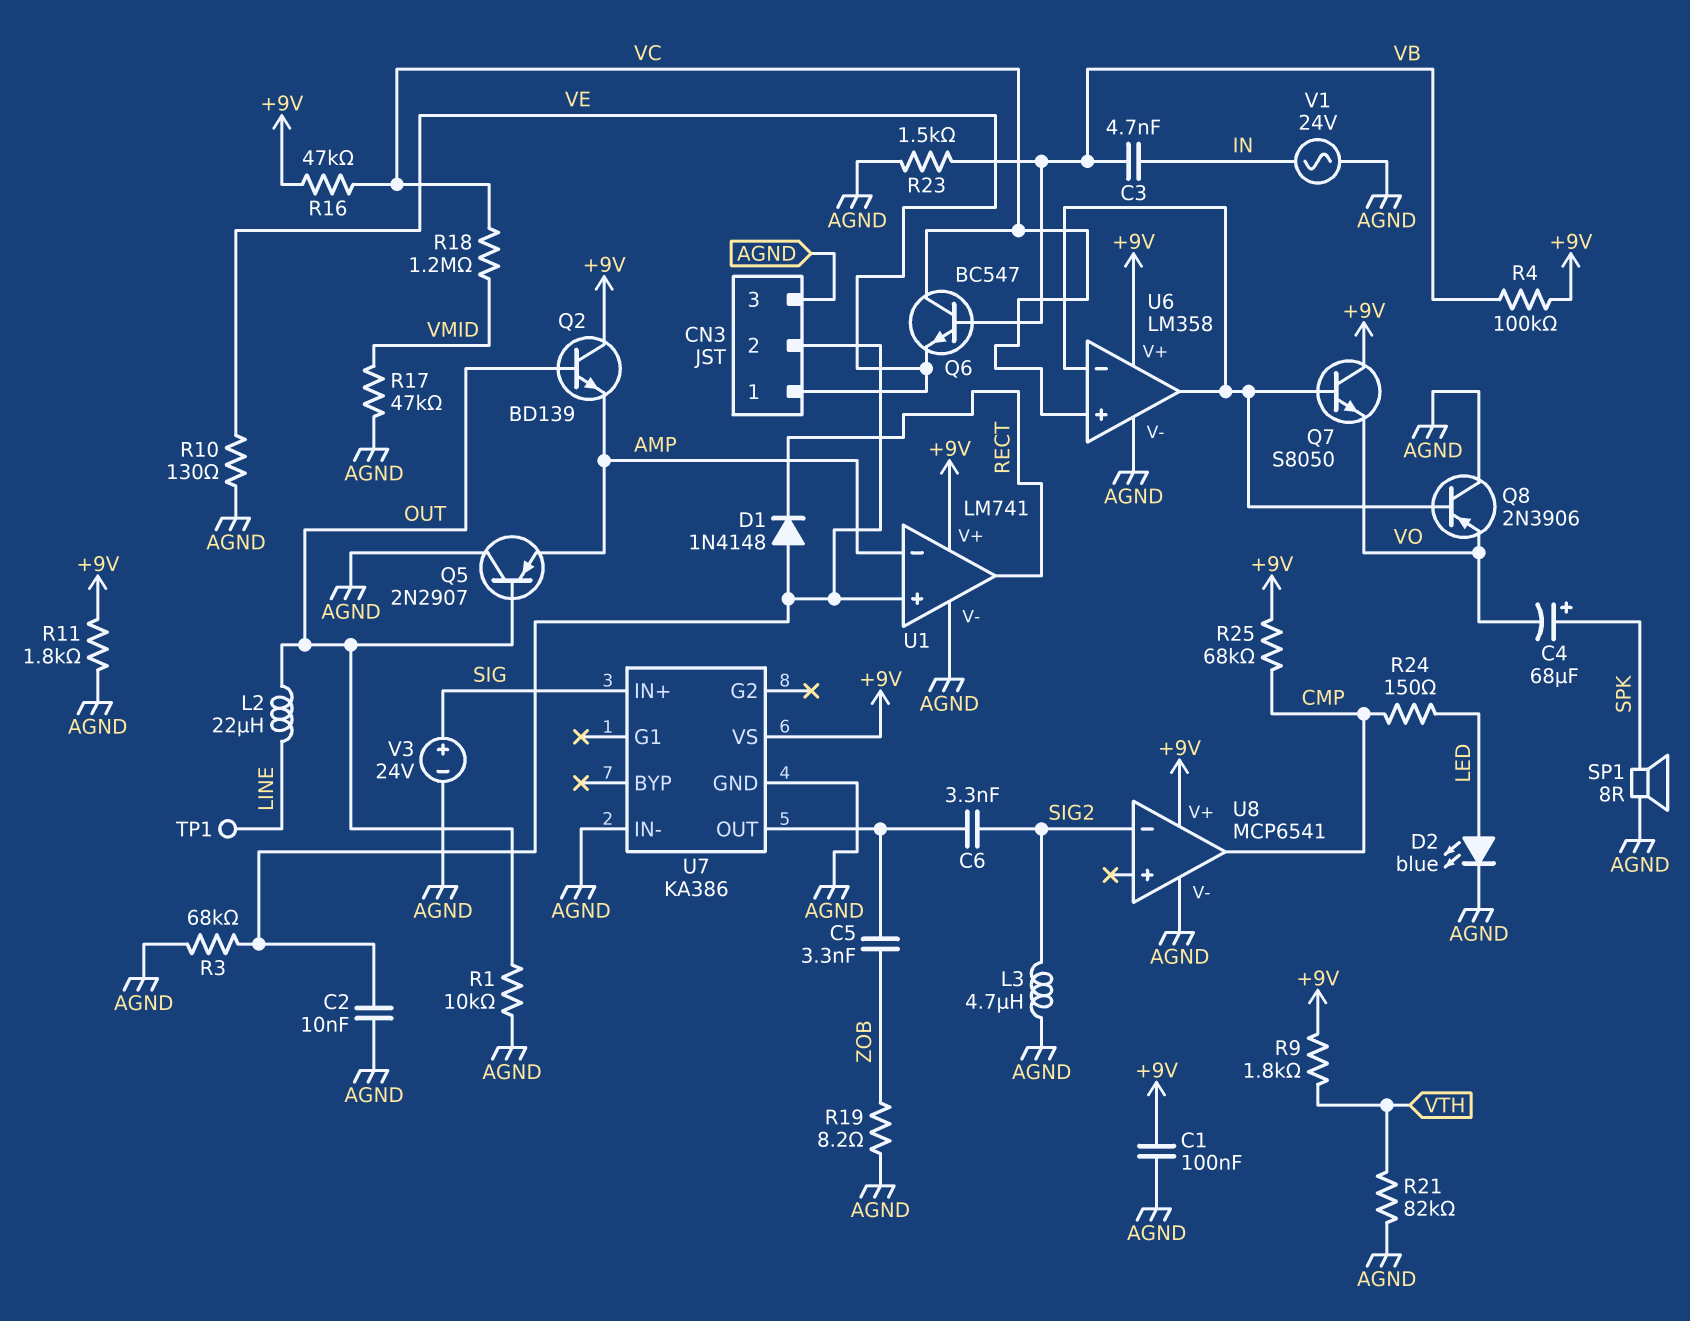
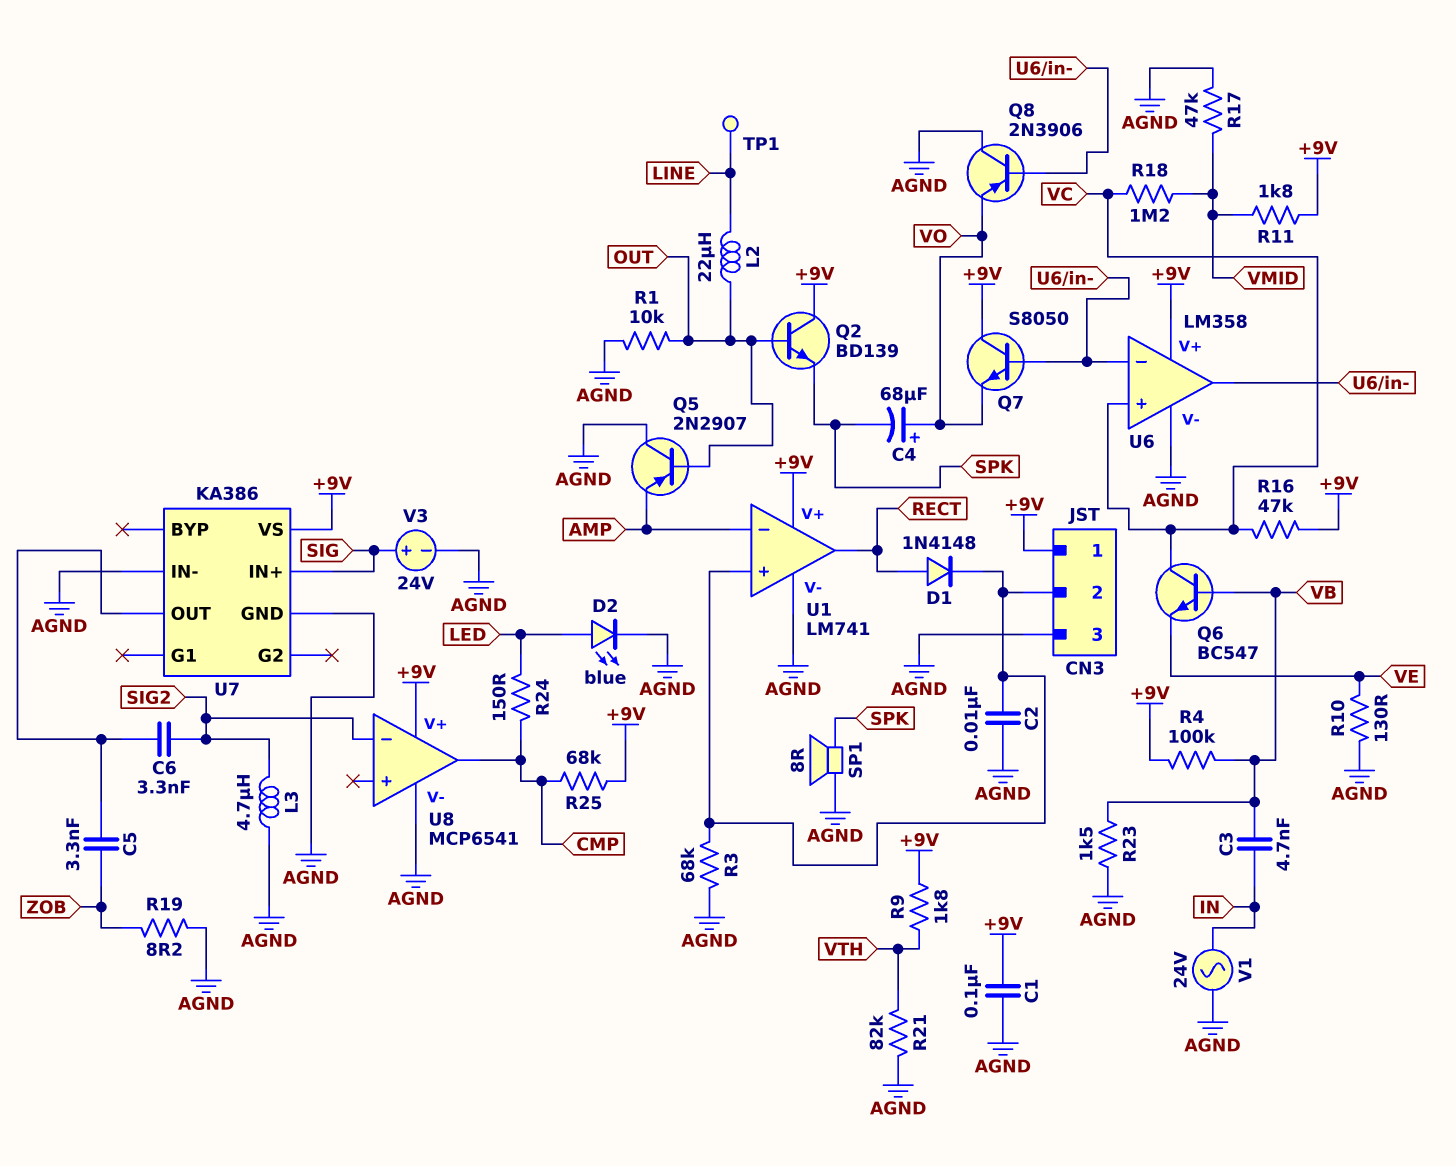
C4: 68uF (plus SPK, minus VO) -> 68uF (plus VO, minus SPK)
CN3 pin 1: VE -> +9V
D1: diode 1N4148 (A CN3/2, K RECT) -> diode 1N4148 (A RECT, K CN3/2)
Q2: NPN BD139 (B OUT, C +9V, E AMP) -> NPN BD139 (B OUT, C +9V, E SPK)
R11: 1.8k (+9V, AGND) -> 1.8k (+9V, VMID)

